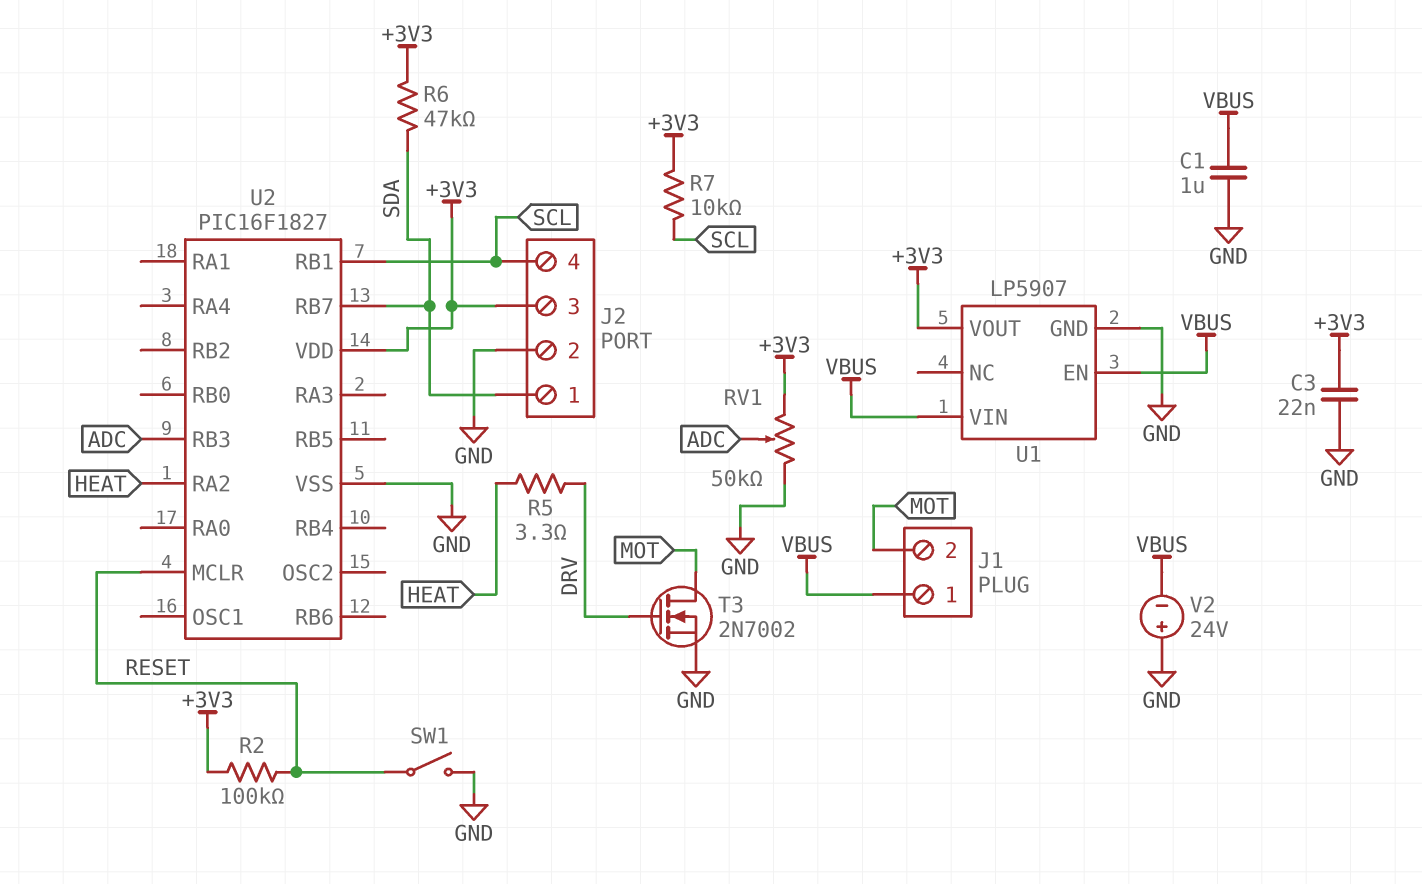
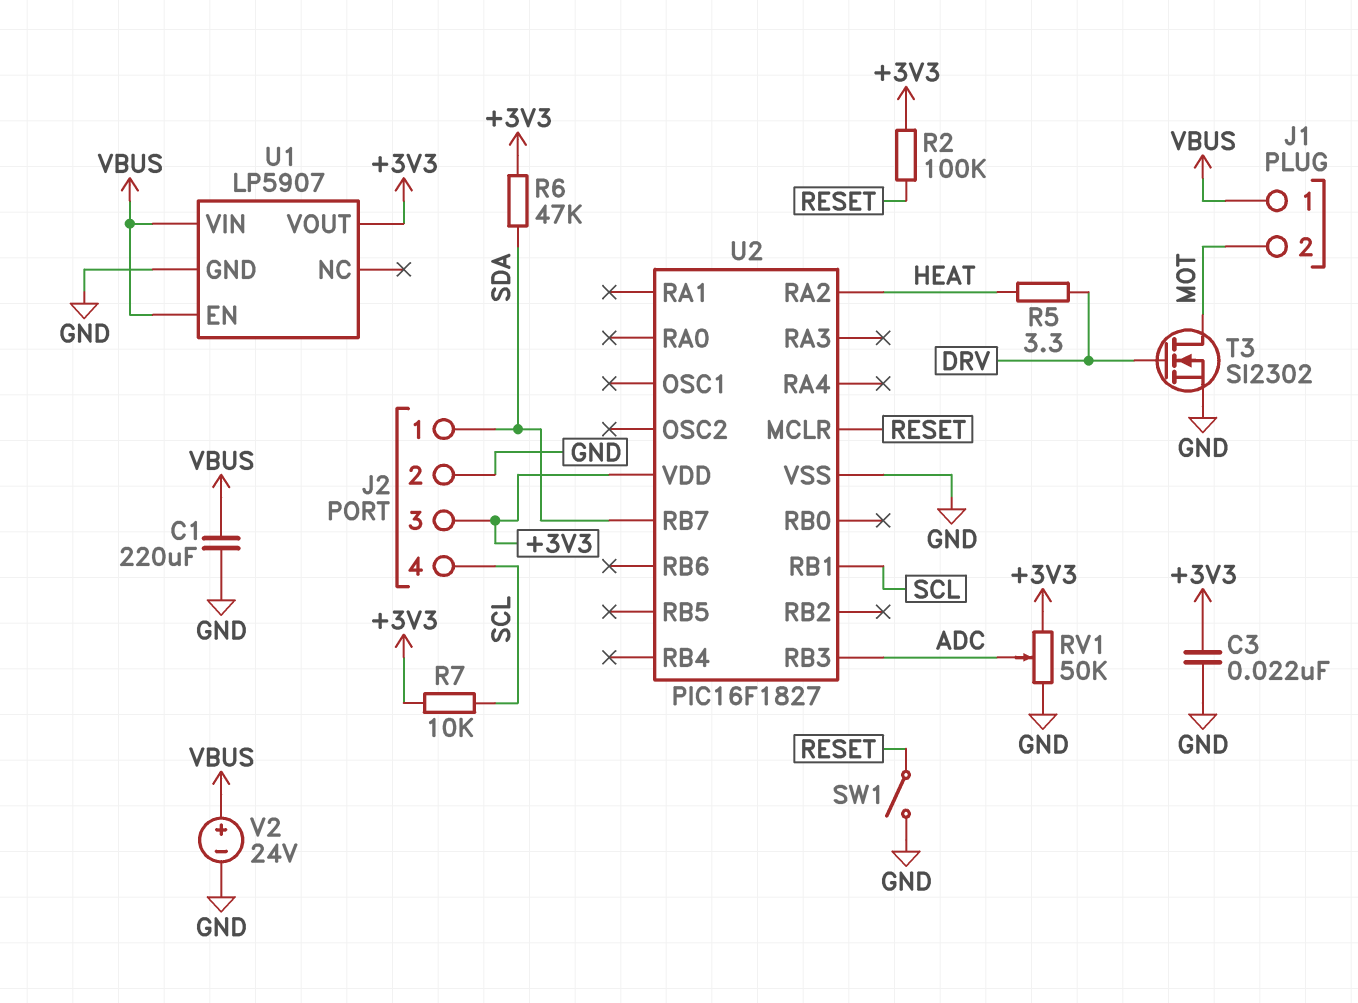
C1: 1uF (GND, VBUS) -> 220uF (GND, VBUS)
T3: NMOS 2N7002 (G DRV, D MOT, S GND) -> NMOS SI2302 (G DRV, D MOT, S GND)
V2: 24V (plus GND, minus VBUS) -> 24V (plus VBUS, minus GND)

